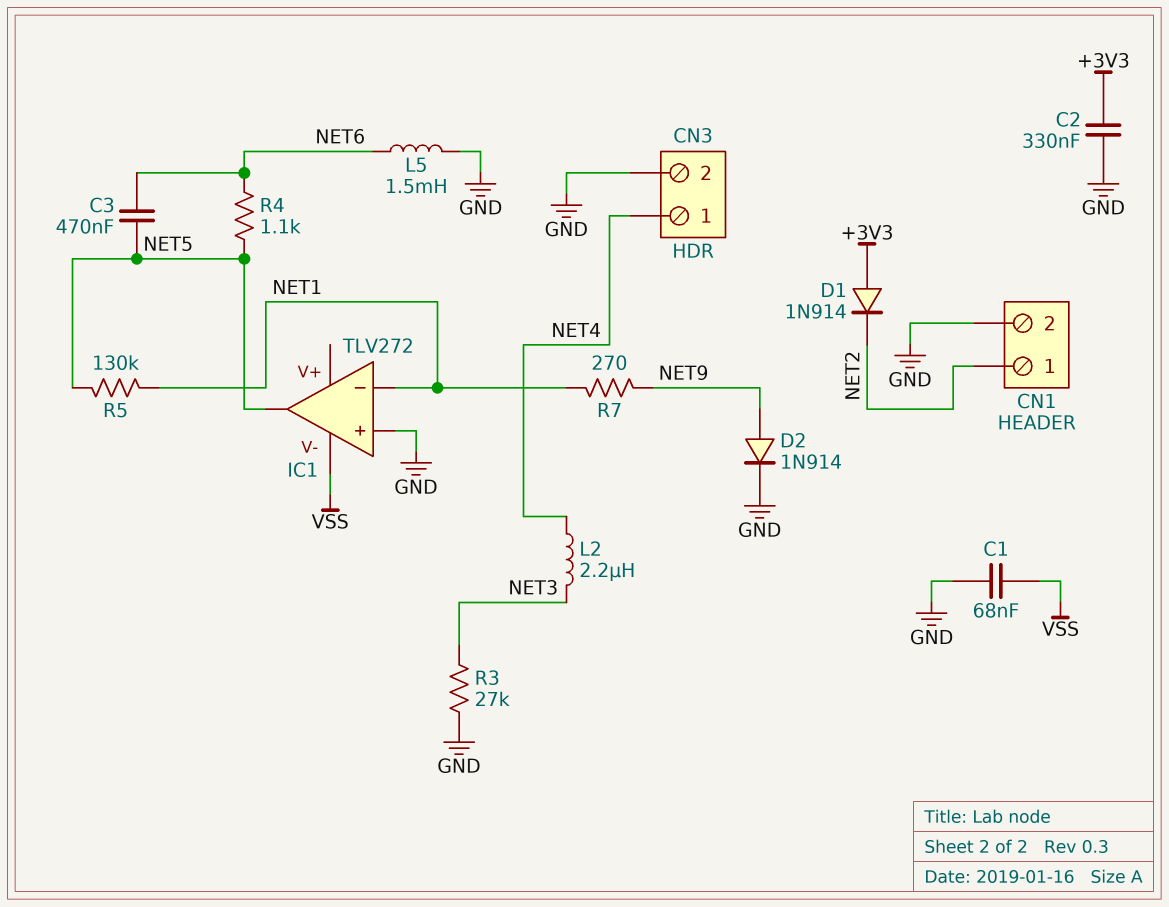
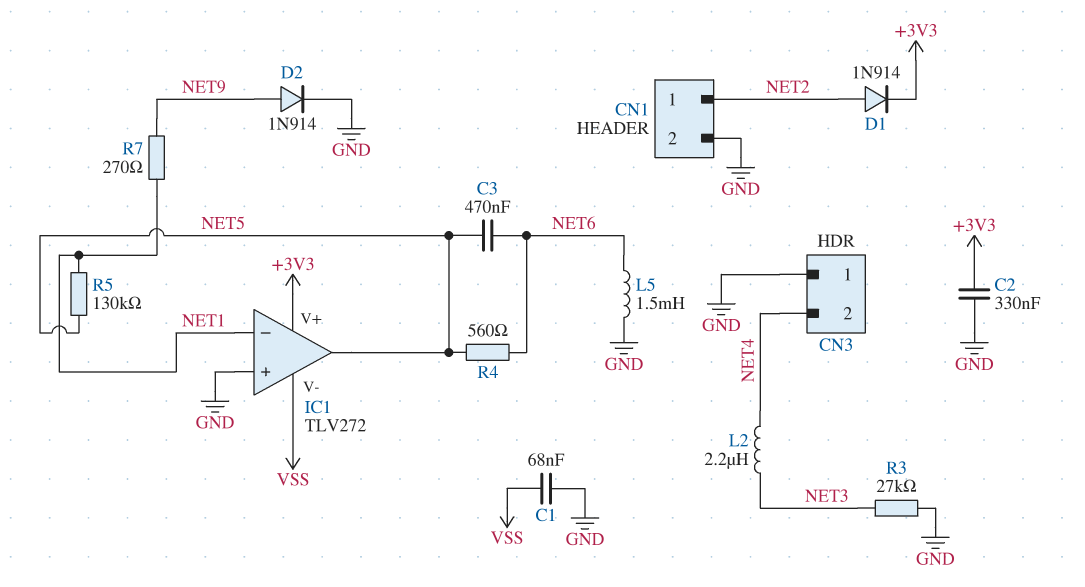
CN3 pin 1: NET4 -> GND
CN3 pin 2: GND -> NET4
D1: diode 1N914 (A +3V3, K NET2) -> diode 1N914 (A NET2, K +3V3)
IC1 pin V+: none -> +3V3
R4: 1.1k (NET5, NET6) -> 560 (NET5, NET6)

